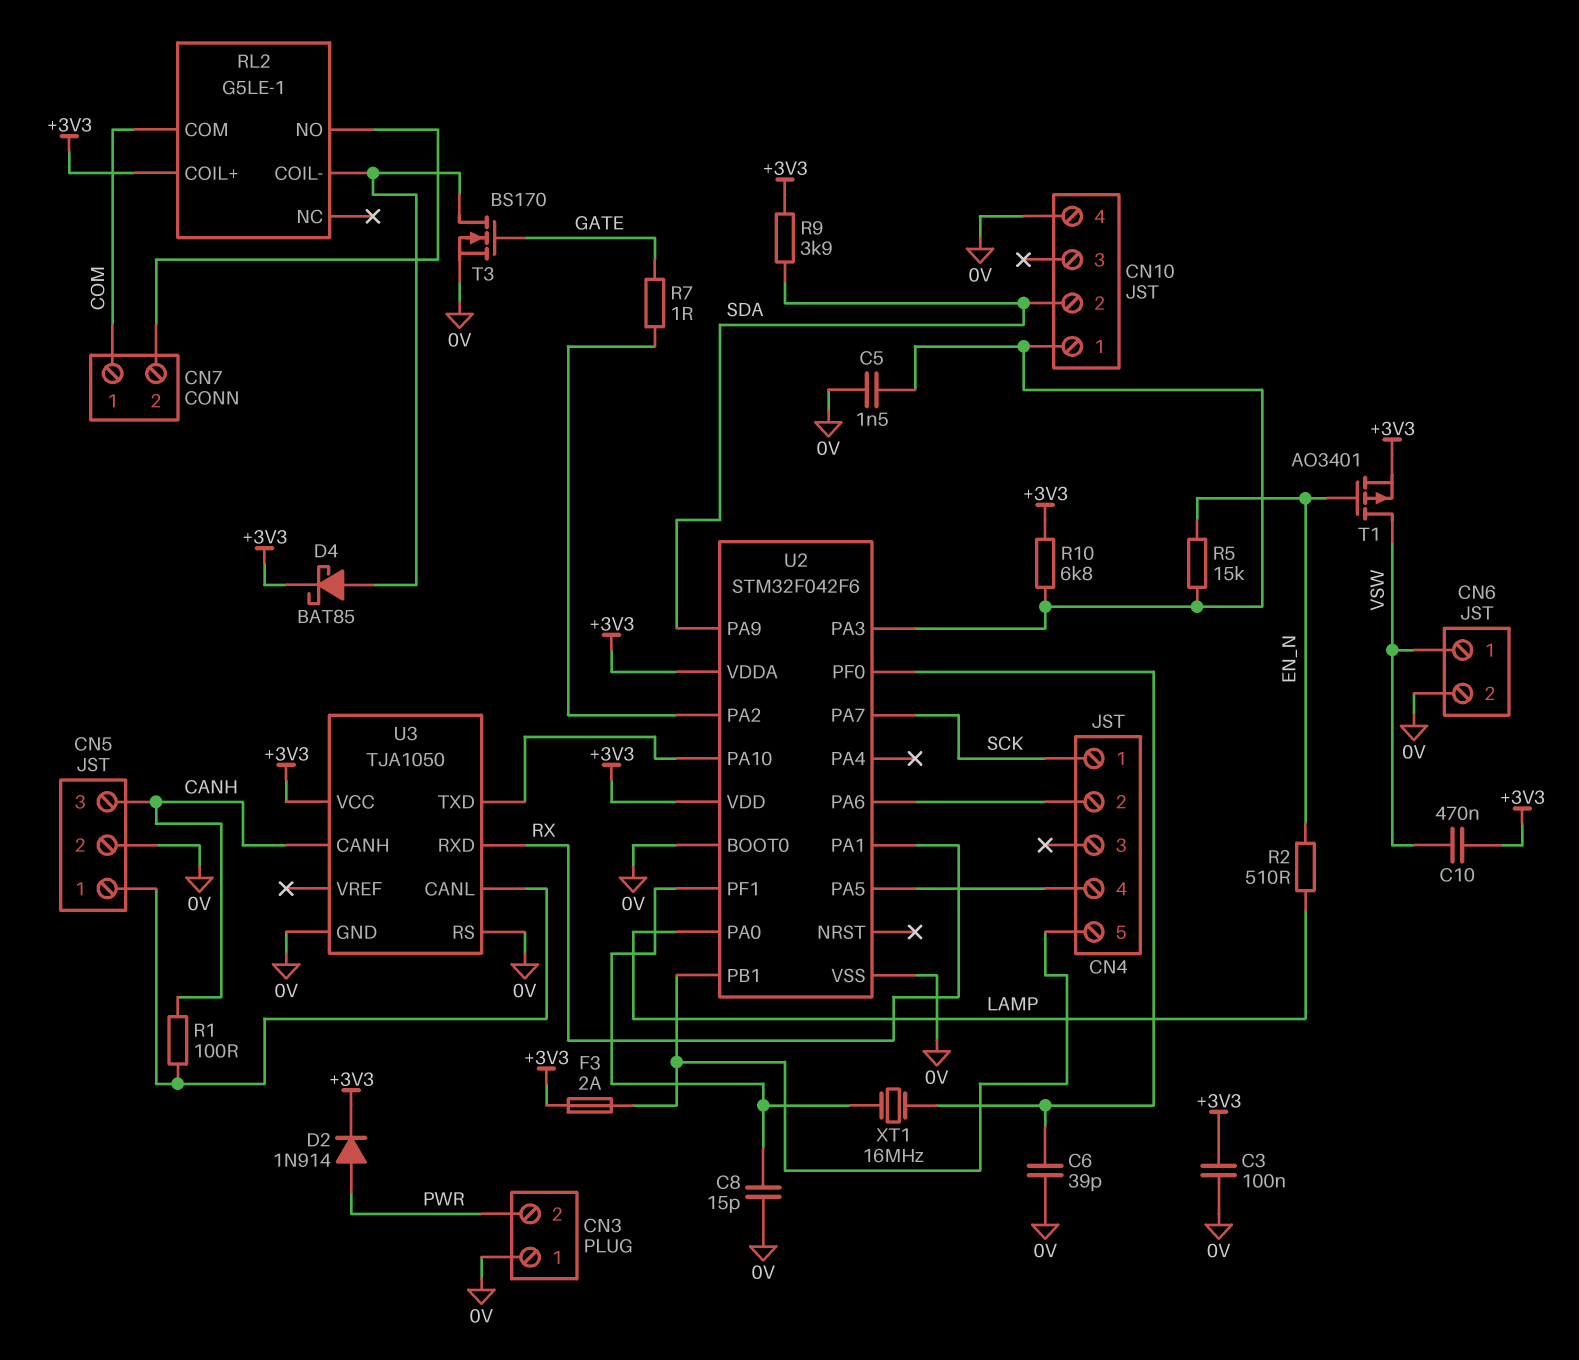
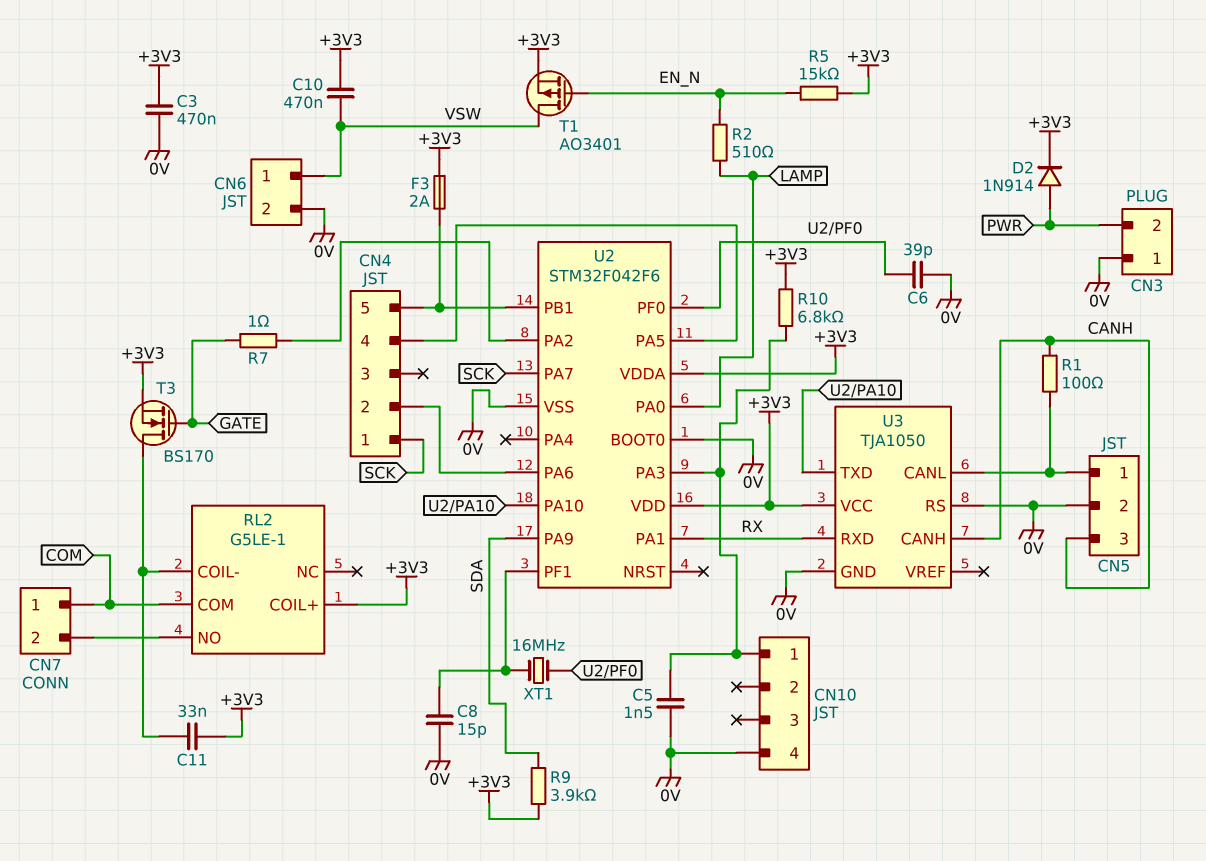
C3: 100nF (+3V3, 0V) -> 470nF (+3V3, 0V)
C11: none -> 33nF (+3V3, RL2/COIL-)
CN10 pin 2: SDA -> none
D4: schottky BAT85 (A RL2/COIL-, K +3V3) -> none
R5: 15k (CN10/1, EN_N) -> 15k (+3V3, EN_N)
T3: NMOS BS170 (G GATE, D RL2/COIL-, S 0V) -> NMOS BS170 (G GATE, D RL2/COIL-, S +3V3)

